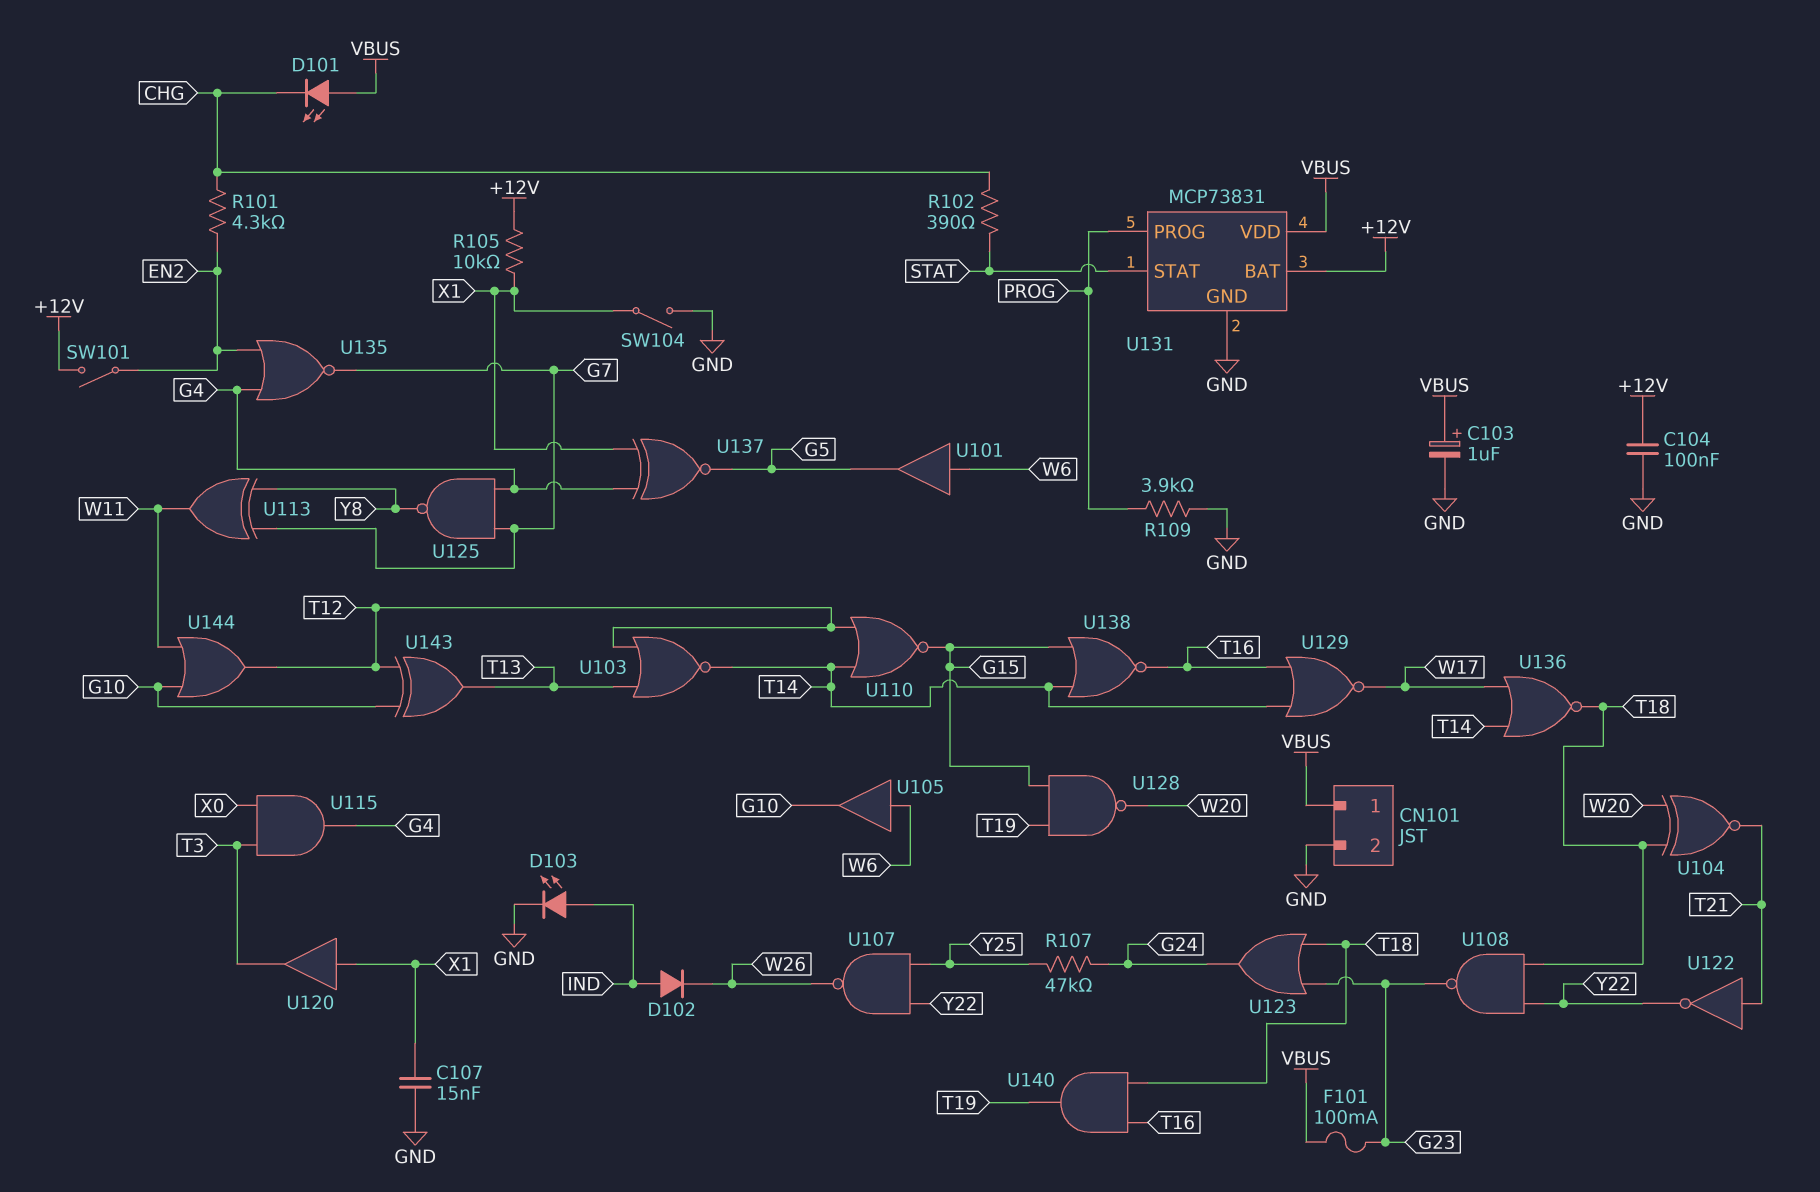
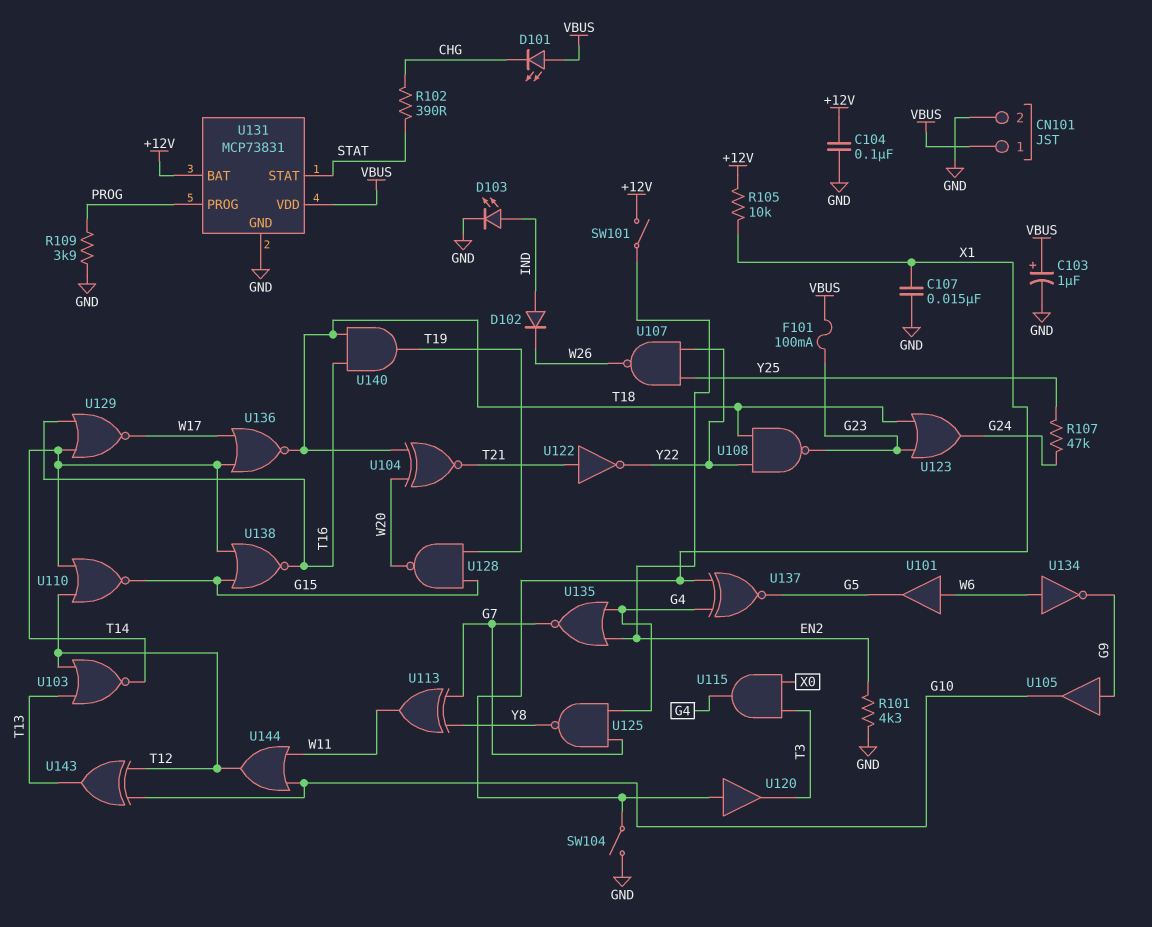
R101: 4.3k (CHG, EN2) -> 4.3k (EN2, GND)
U105: buffer (in W6, out G10) -> buffer (in G9, out G10)
U134: none -> NOT (in W6, out G9)

